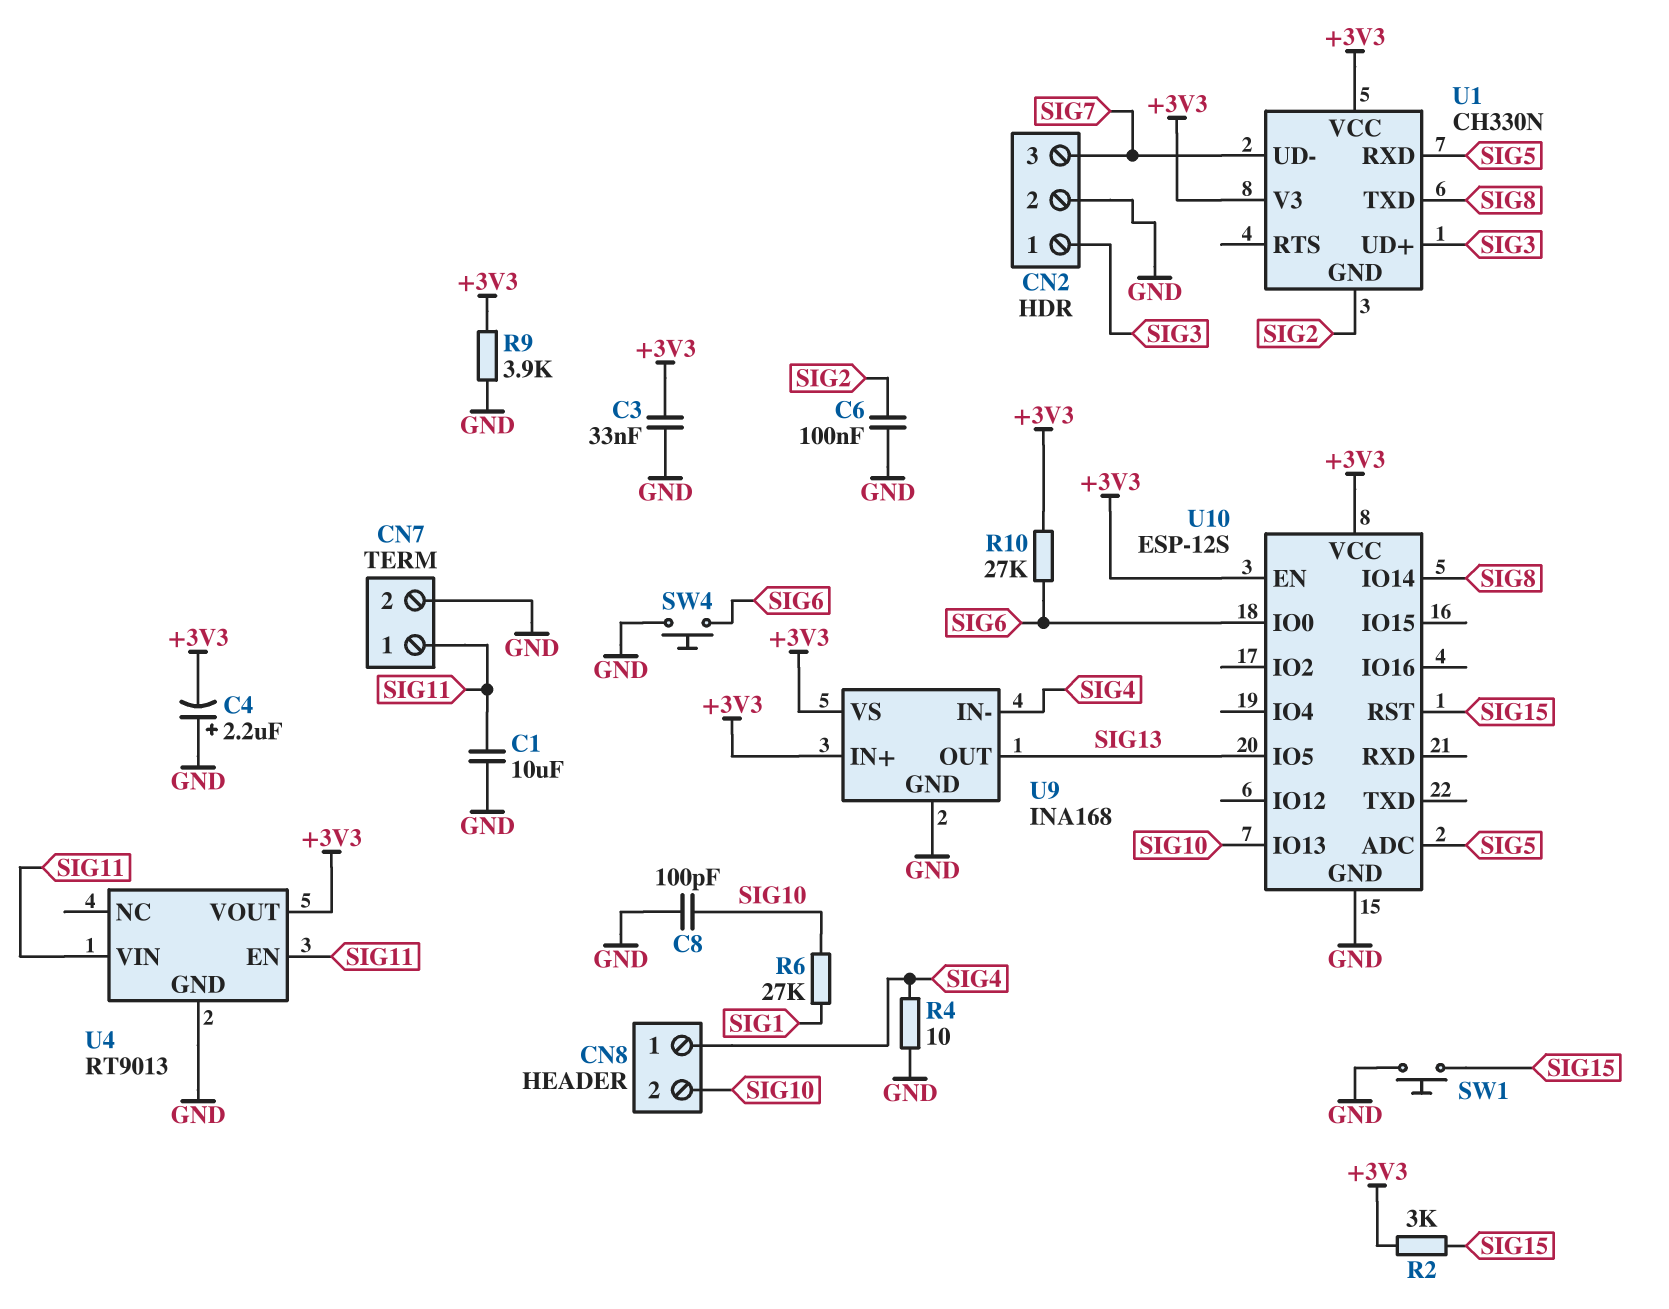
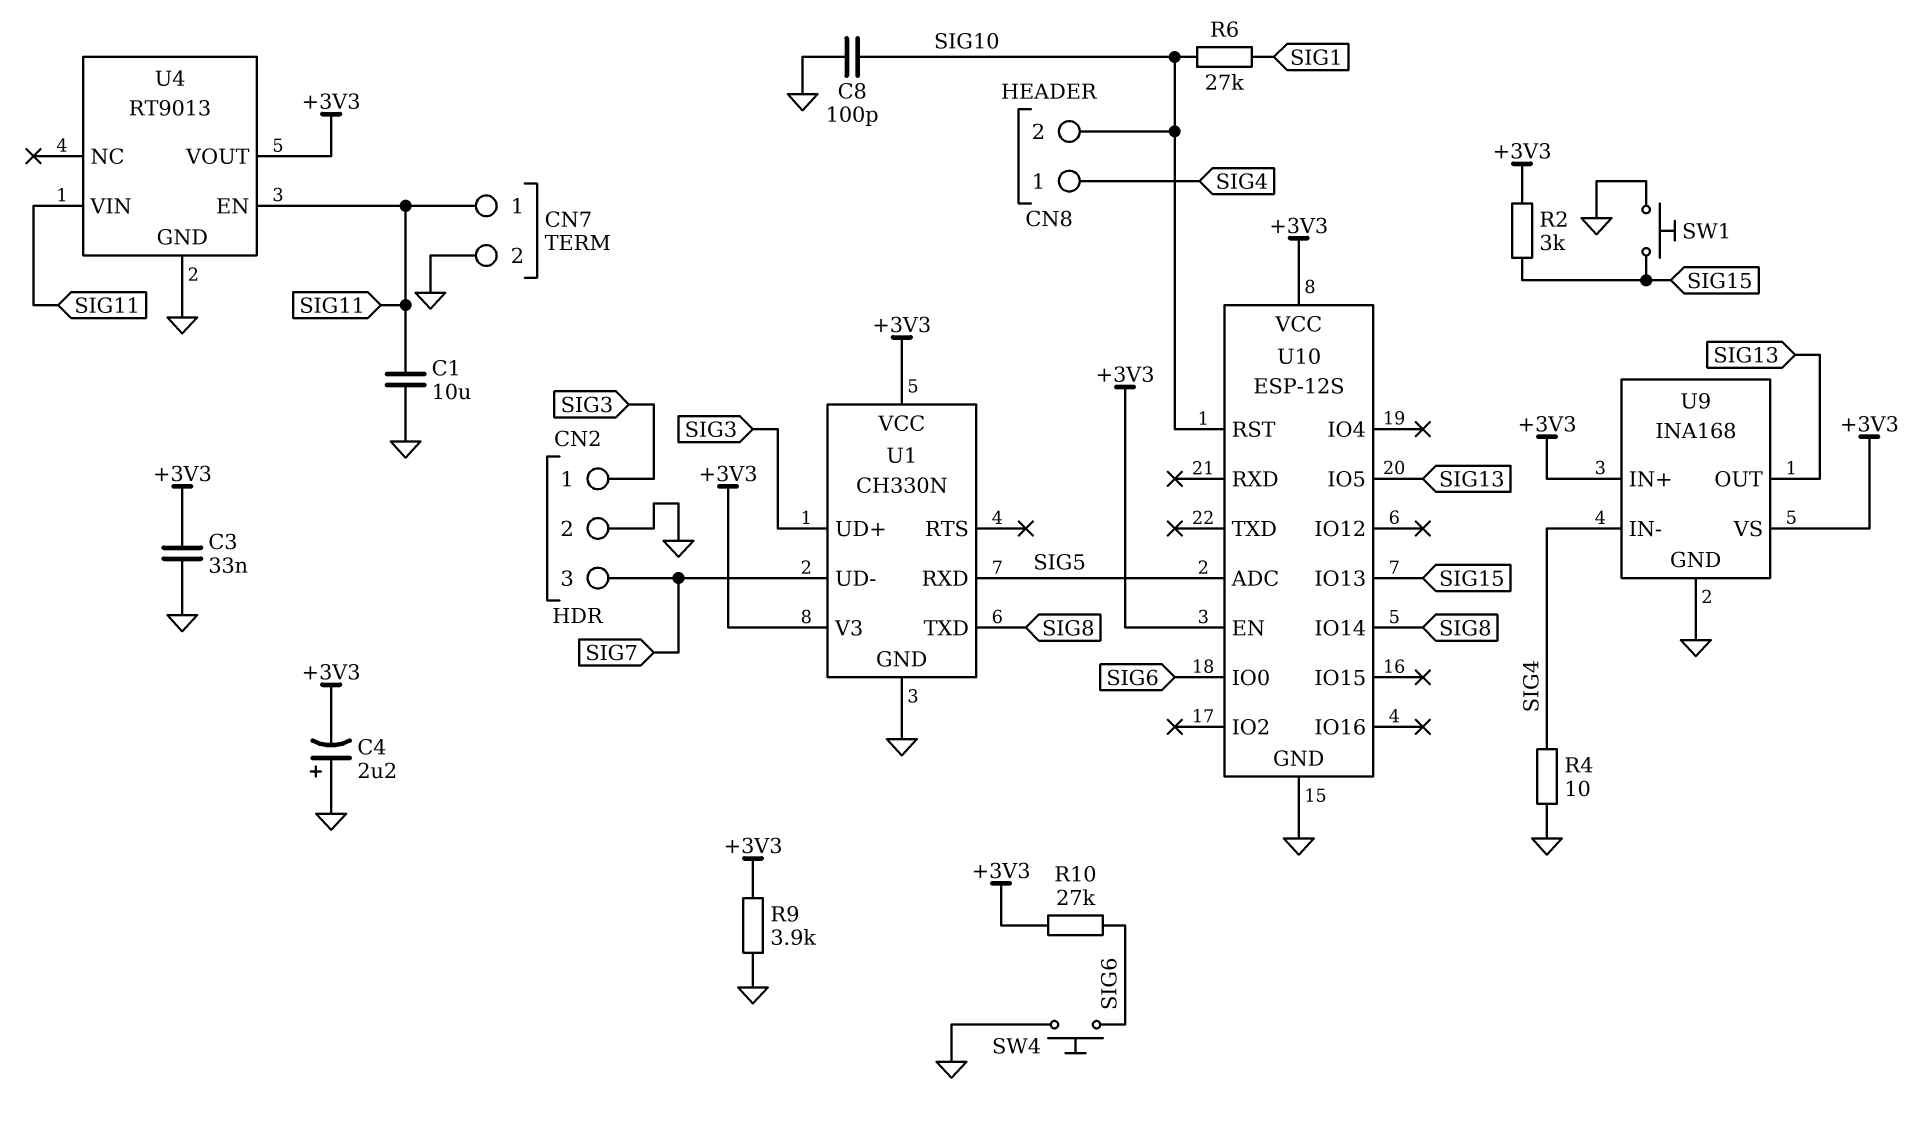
C6: 100nF (GND, SIG2) -> none
U1 pin GND: SIG2 -> GND
U10 pin IO13: SIG10 -> SIG15
U10 pin RST: SIG15 -> SIG10

